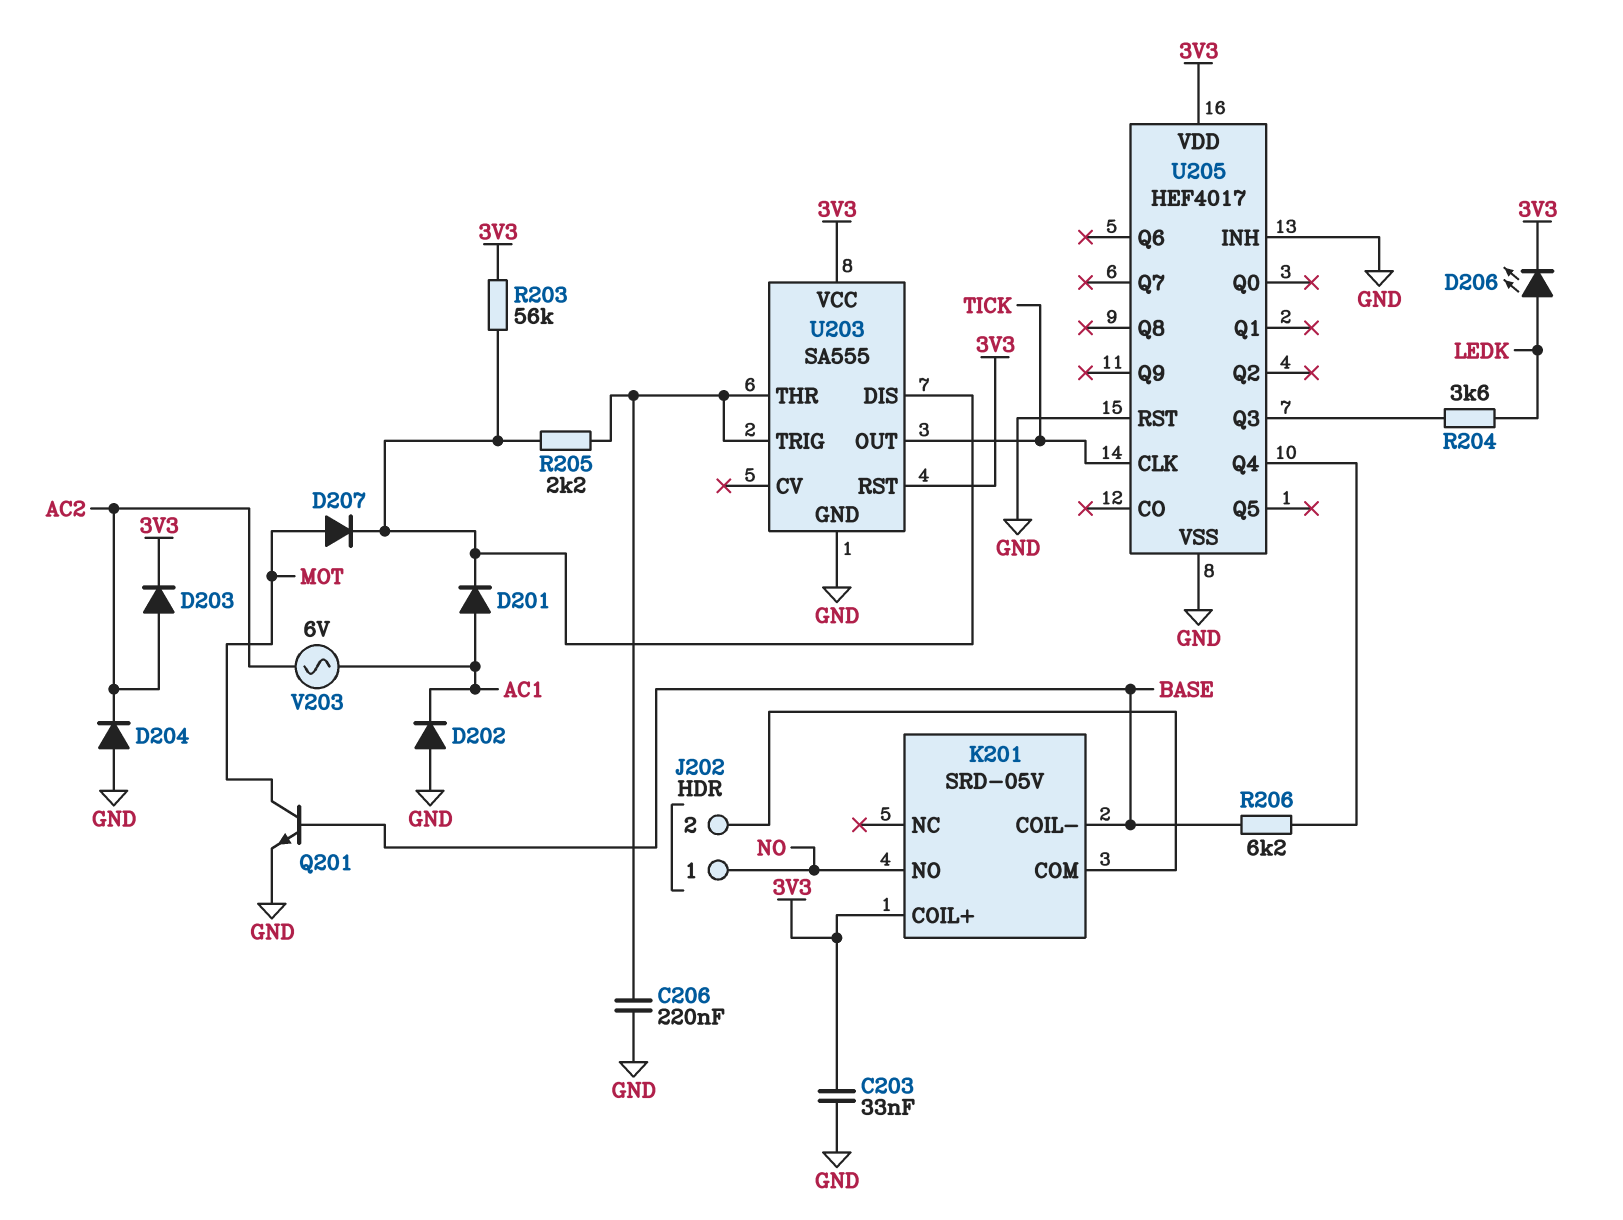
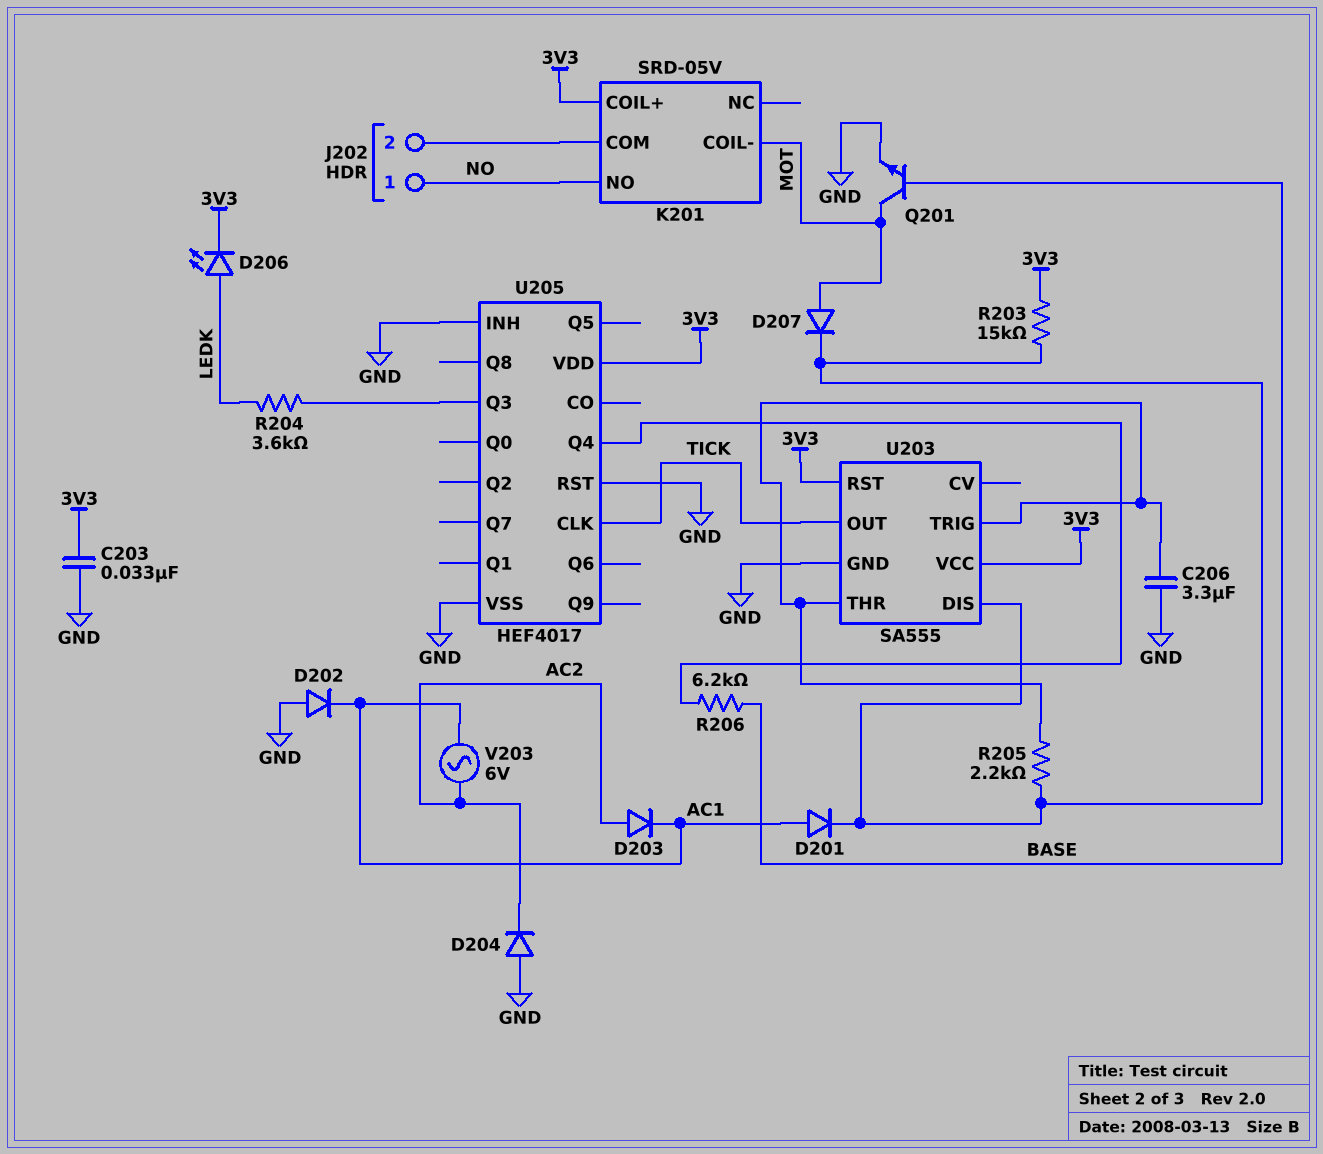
C206: 220nF (GND, U203/THR) -> 3.3uF (GND, U203/THR)
D203: diode (A AC2, K 3V3) -> diode (A AC2, K AC1)
K201 pin COIL-: BASE -> MOT
R203: 56k (3V3, U203/DIS) -> 15k (3V3, U203/DIS)

